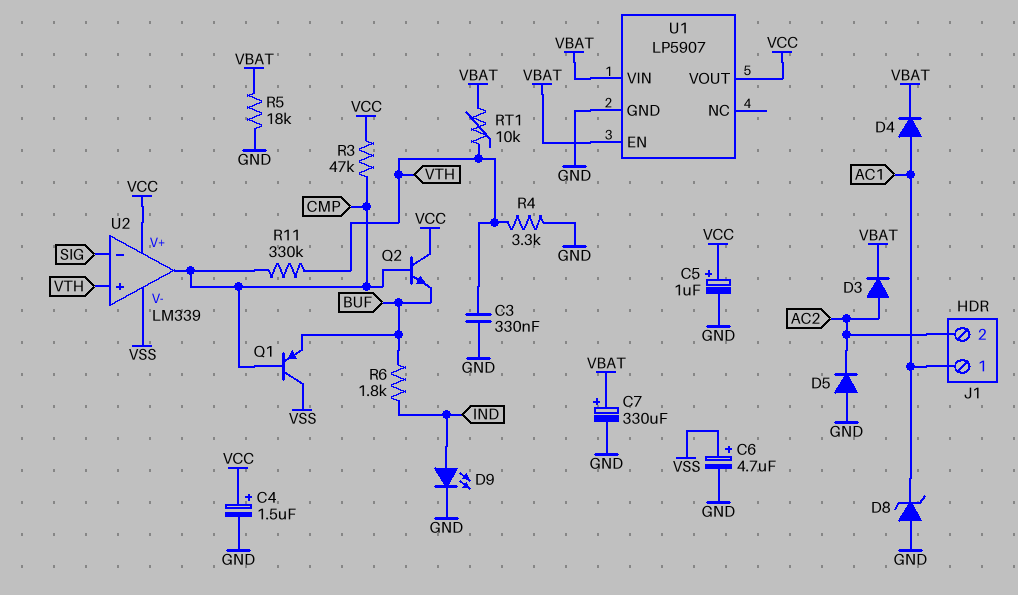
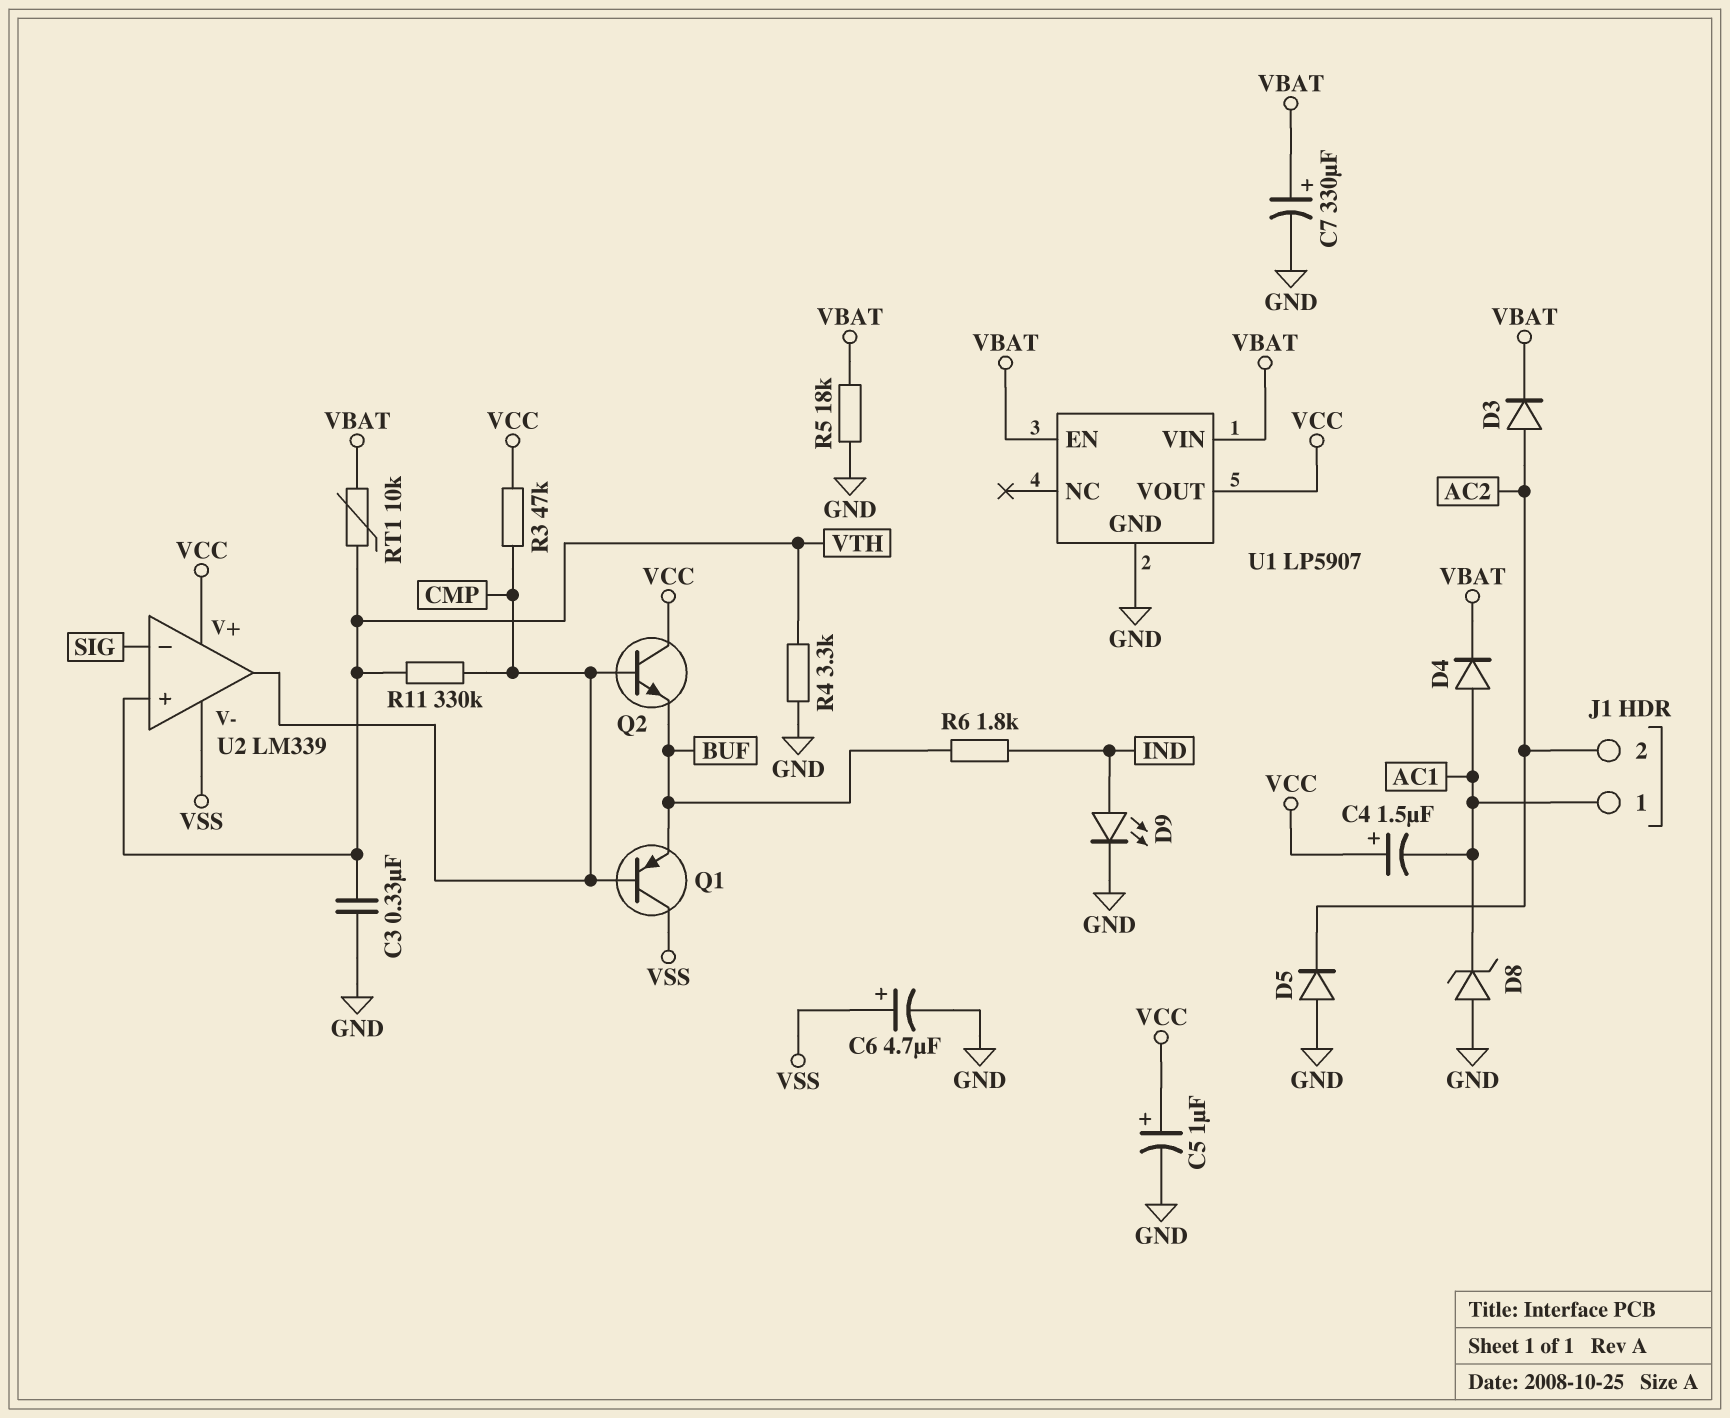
C4: 1.5uF (plus VCC, minus GND) -> 1.5uF (plus VCC, minus AC1)

